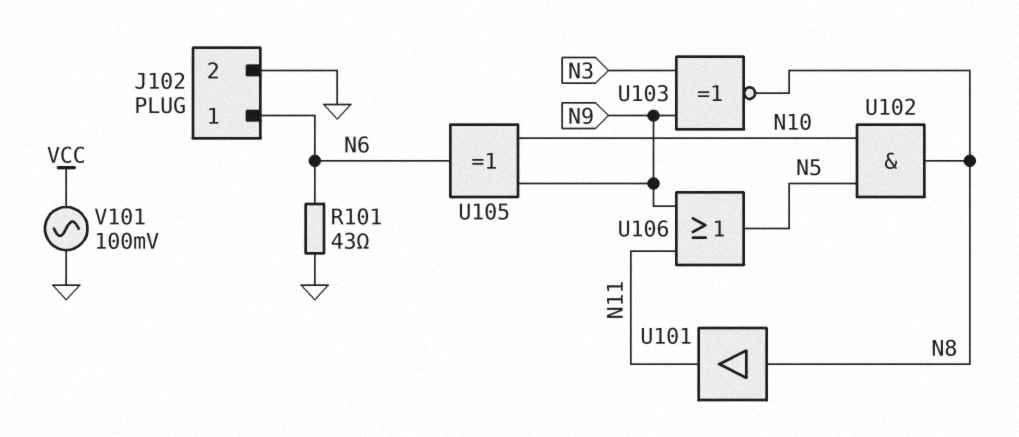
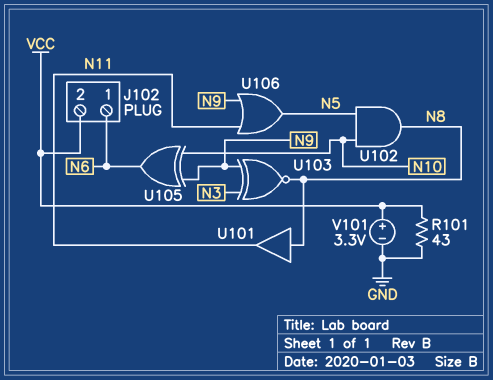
J102 pin 2: GND -> VCC
R101: 43 (GND, N6) -> 43 (GND, VCC)
V101: AC 100mV (GND, VCC) -> 3.3V (plus VCC, minus GND)

